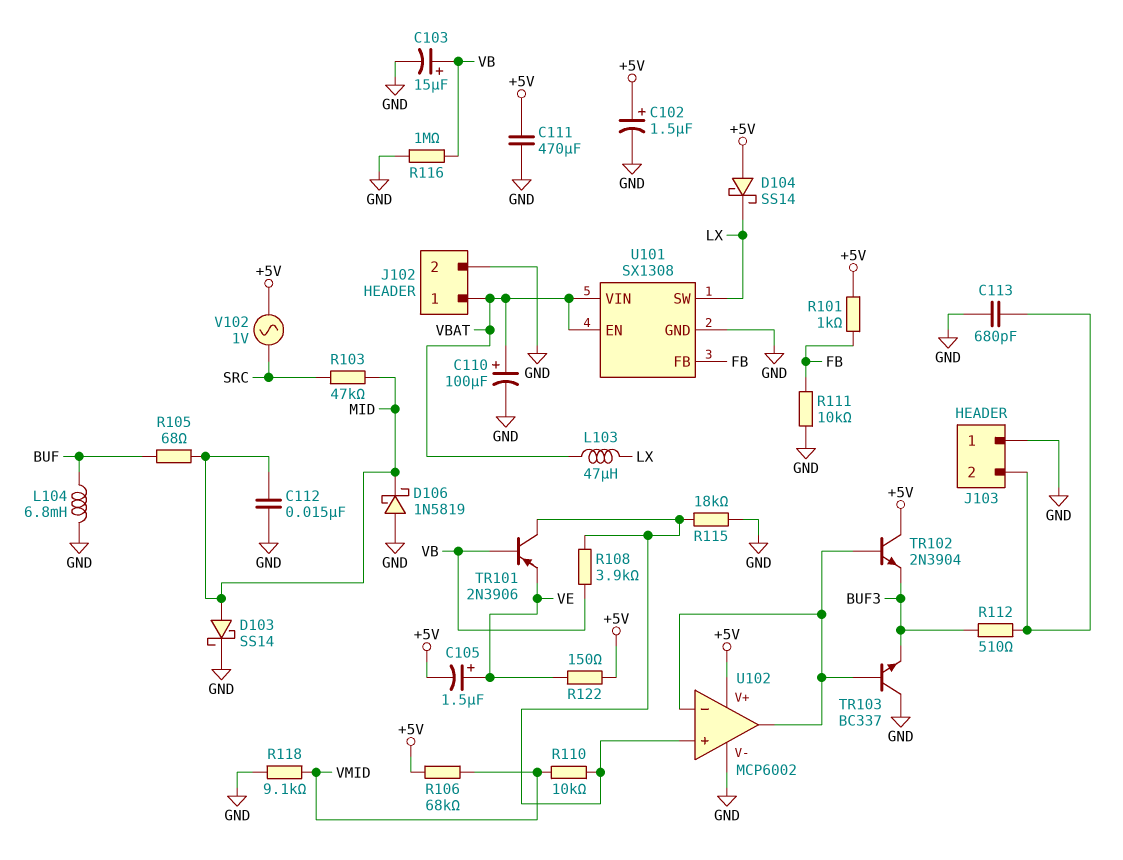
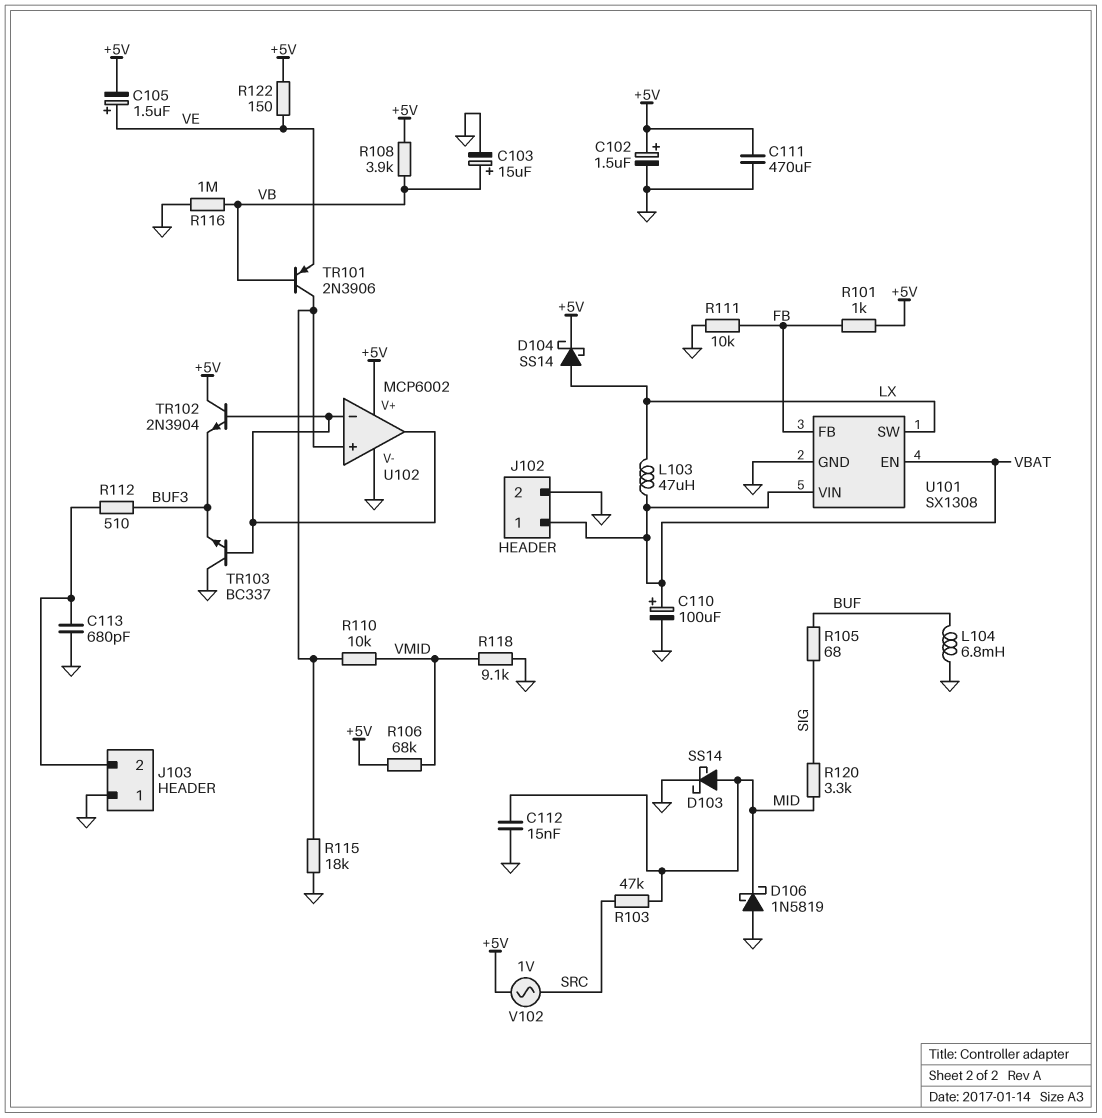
D104: schottky SS14 (A +5V, K LX) -> schottky SS14 (A LX, K +5V)
R105: 68 (BUF, MID) -> 68 (BUF, SIG)
R108: 3.9k (U102/in+, VB) -> 3.9k (+5V, VB)
R120: none -> 3.3k (MID, SIG)

